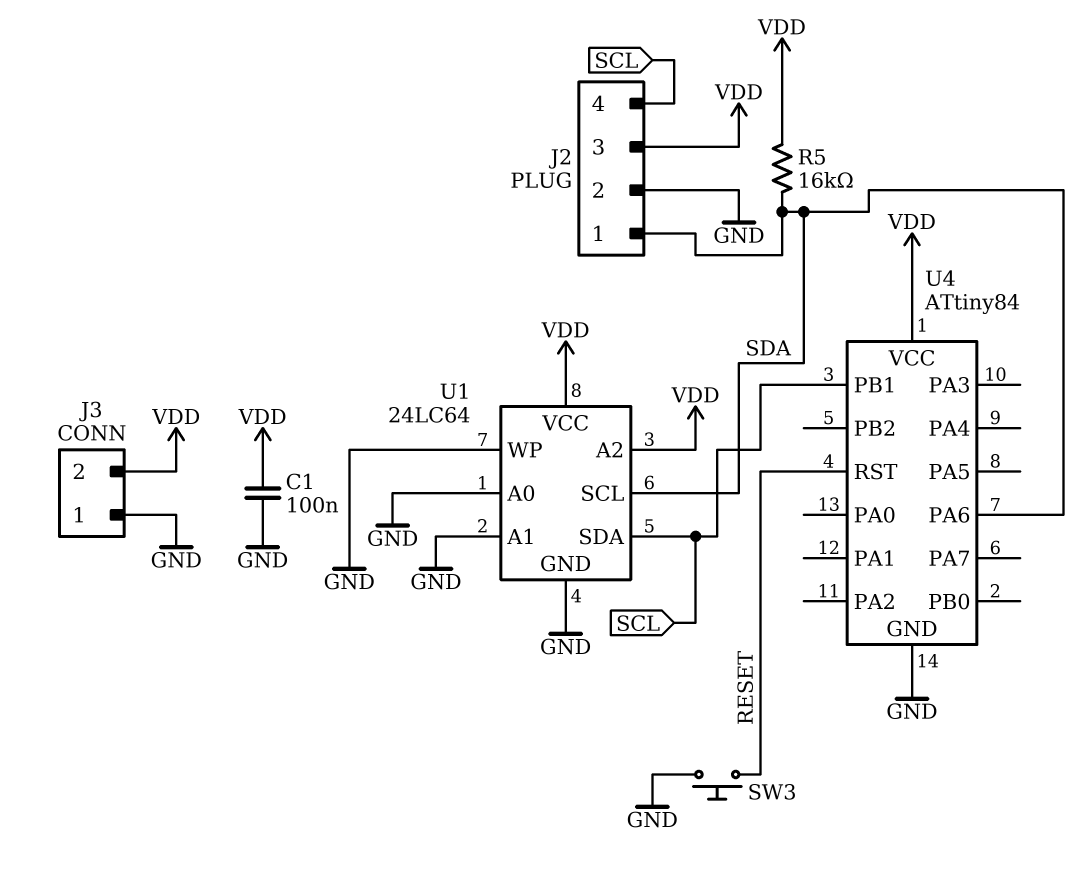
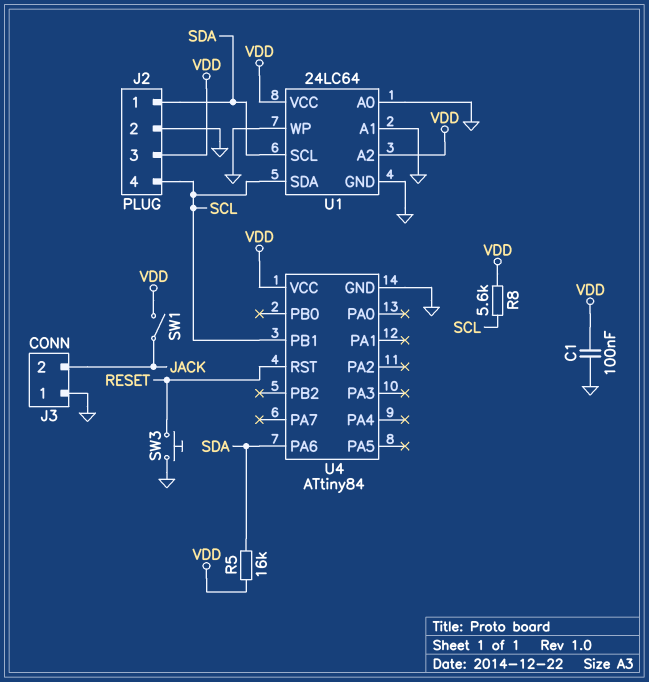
J3 pin 2: VDD -> JACK
R8: none -> 5.6k (SCL, VDD)
SW1: none -> switch (JACK, VDD)

